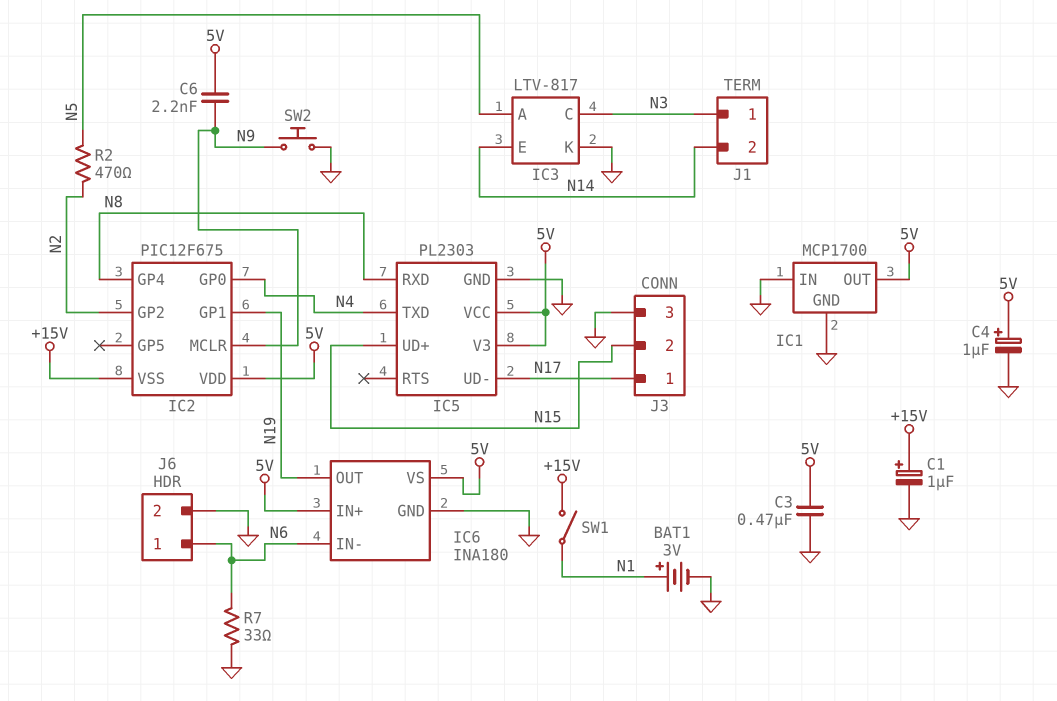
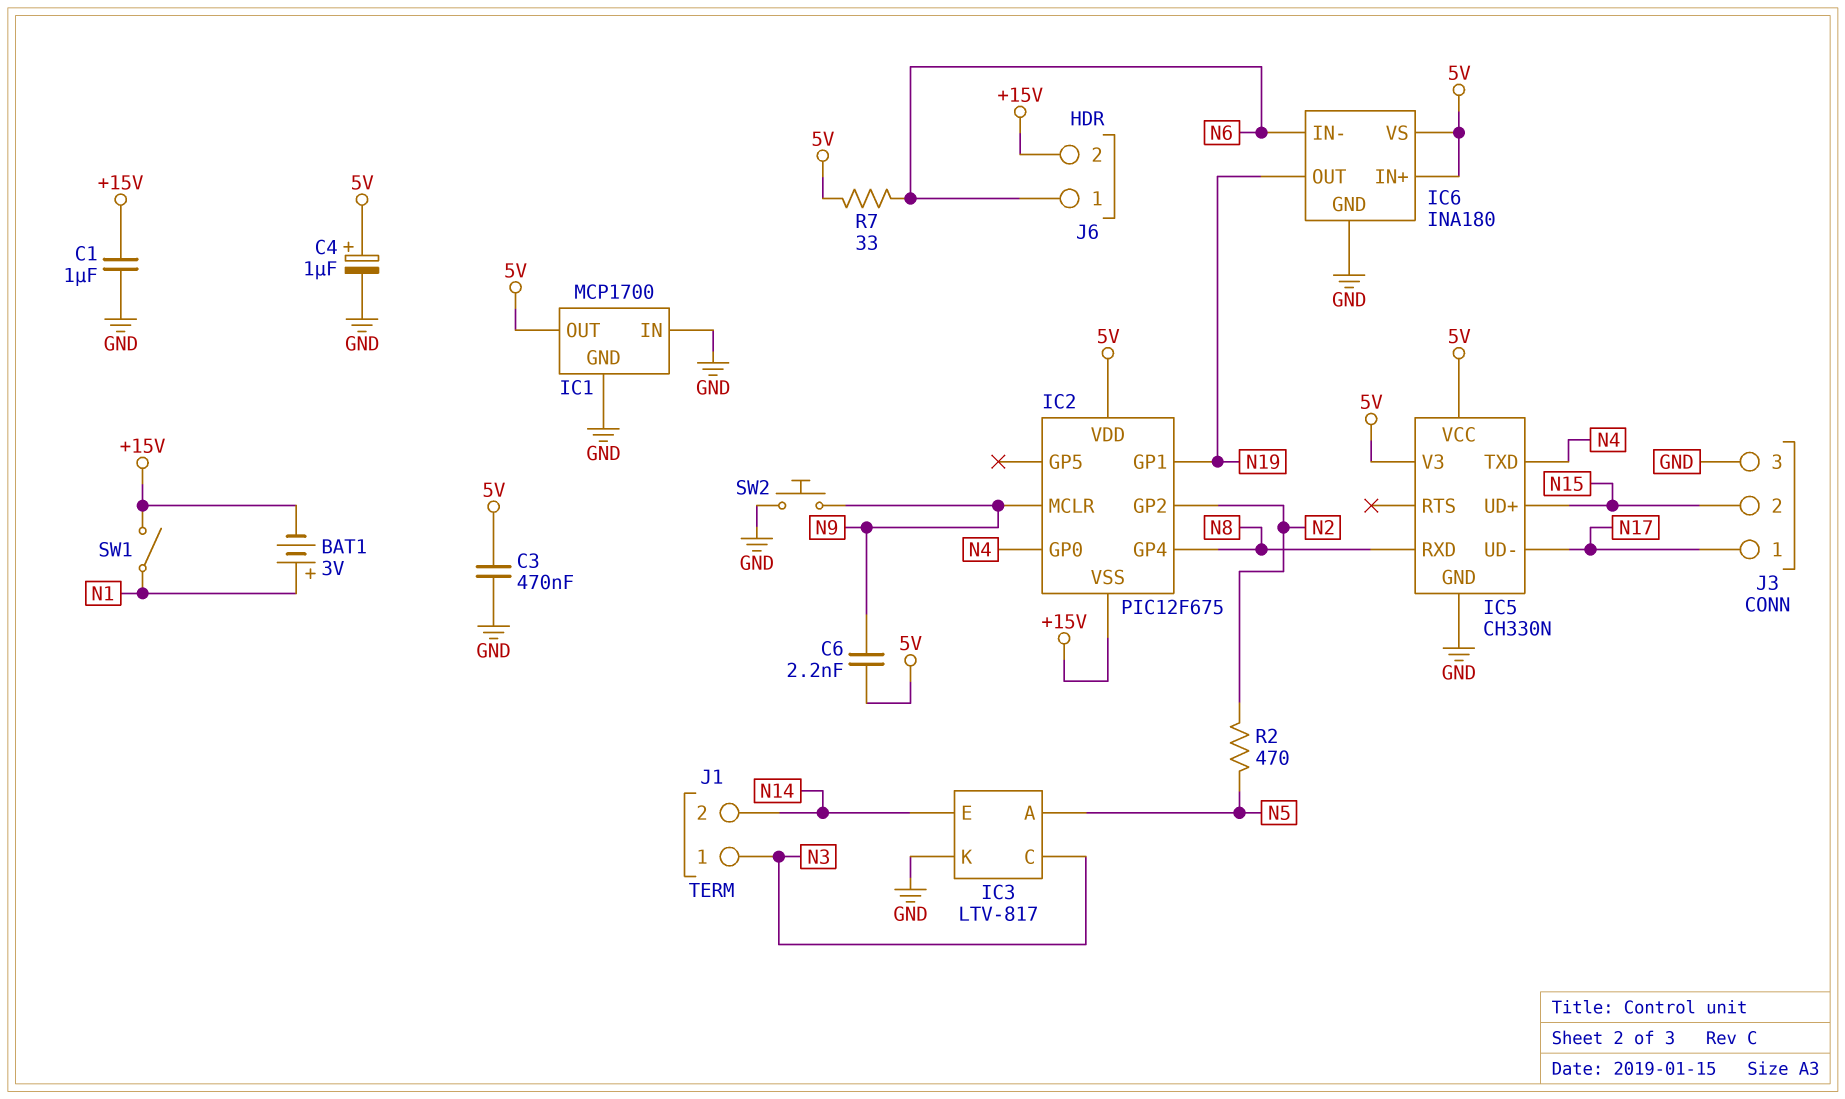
BAT1: 3V (plus N1, minus GND) -> 3V (plus N1, minus +15V)
C1: 1uF (plus +15V, minus GND) -> 1uF (+15V, GND)
IC5: PL2303 -> CH330N
J6 pin 2: GND -> +15V
R7: 33 (GND, N6) -> 33 (5V, N6)

